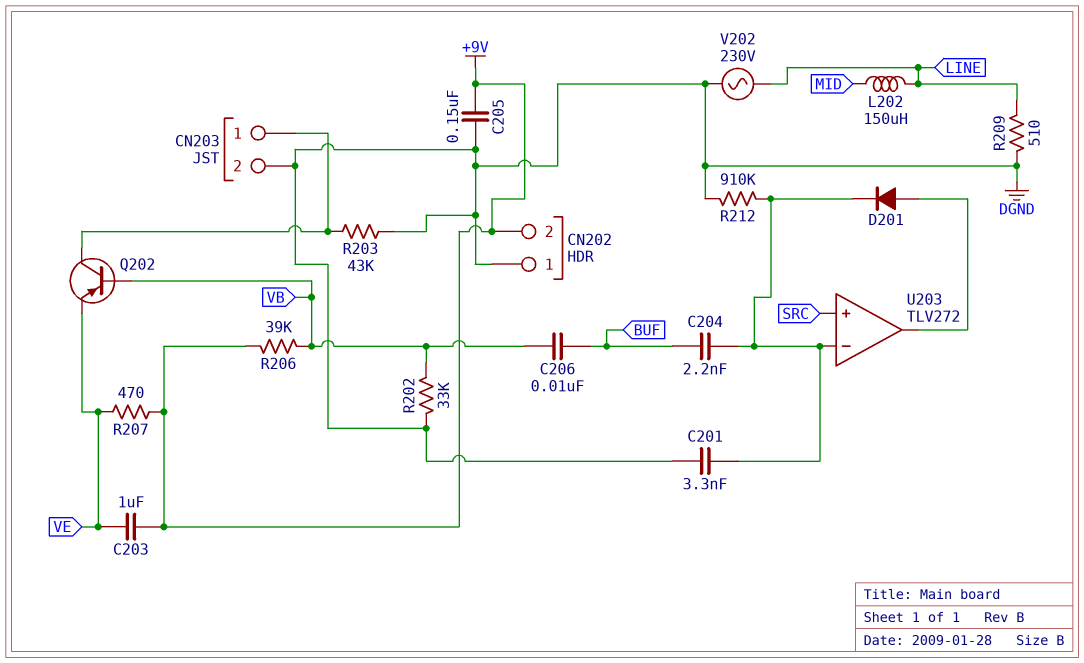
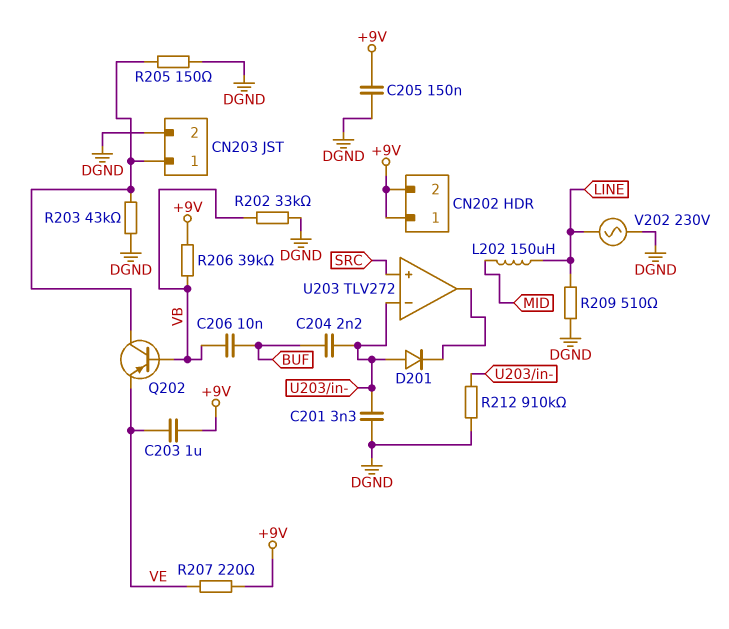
CN202 pin 1: DGND -> +9V
D201: diode (A U203/out, K U203/in-) -> diode (A U203/in-, K U203/out)
R205: none -> 150 (CN203/1, DGND)
R207: 470 (+9V, VE) -> 220 (+9V, VE)

